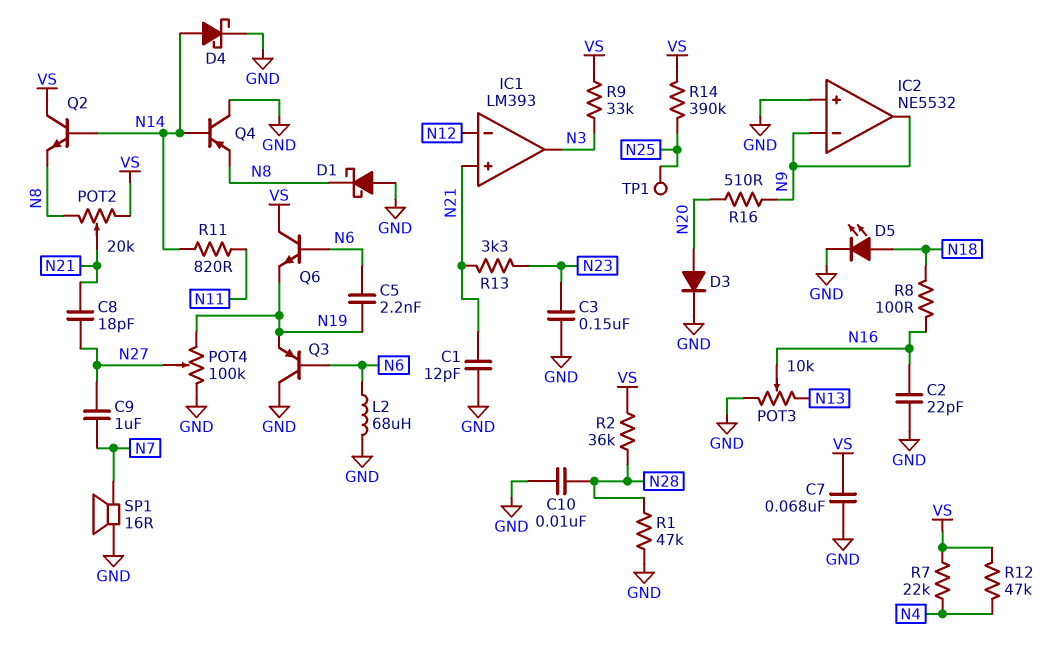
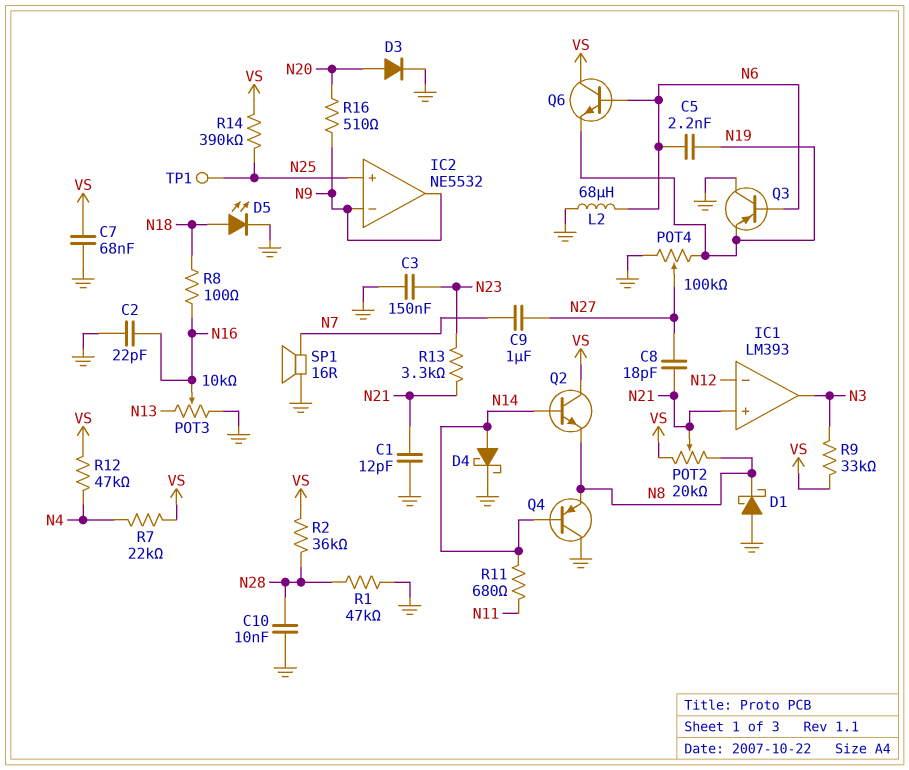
IC2 pin in+: GND -> N25
R11: 820 (N11, N14) -> 680 (N11, N14)

